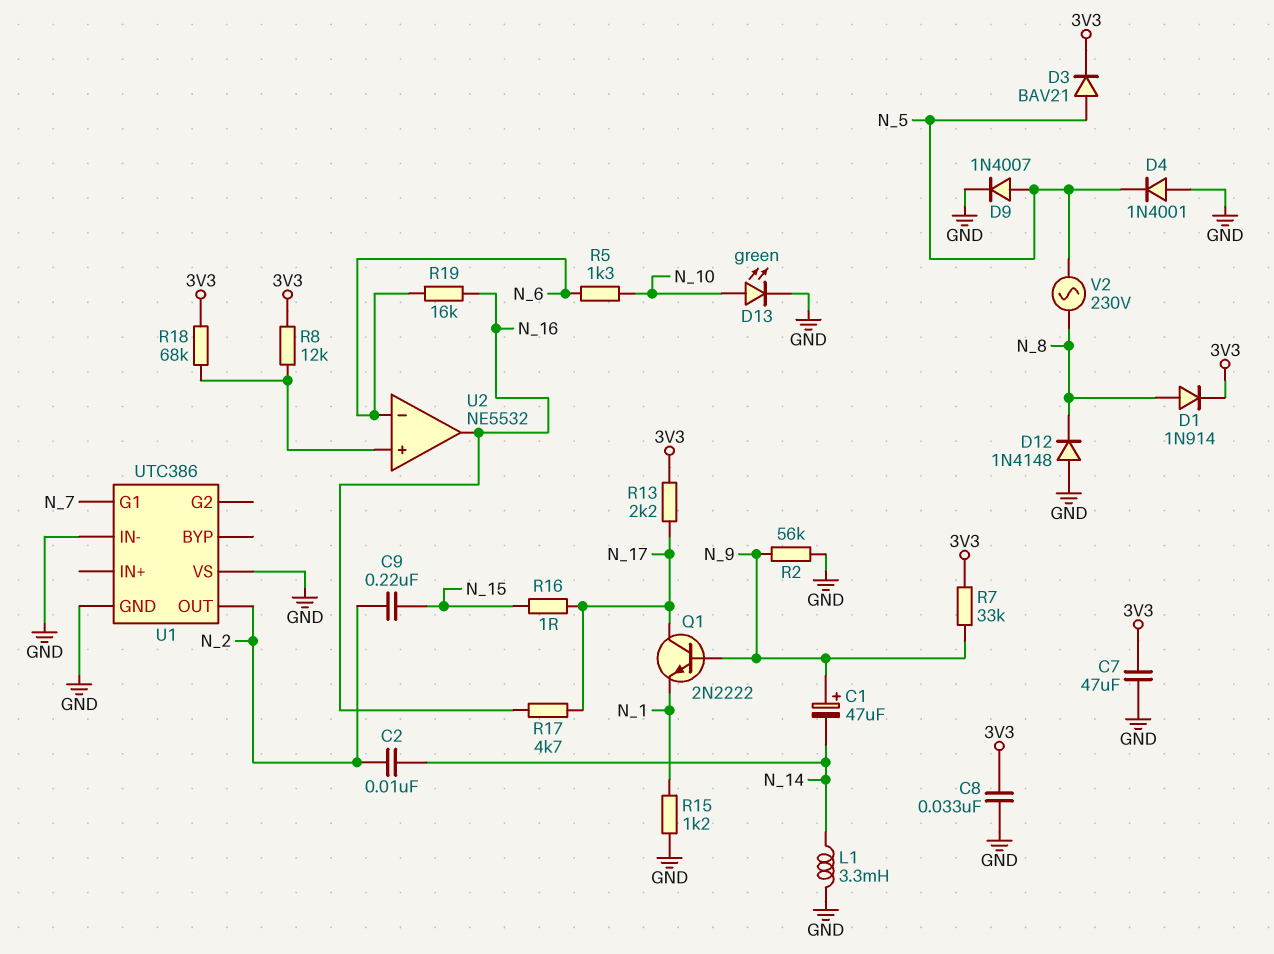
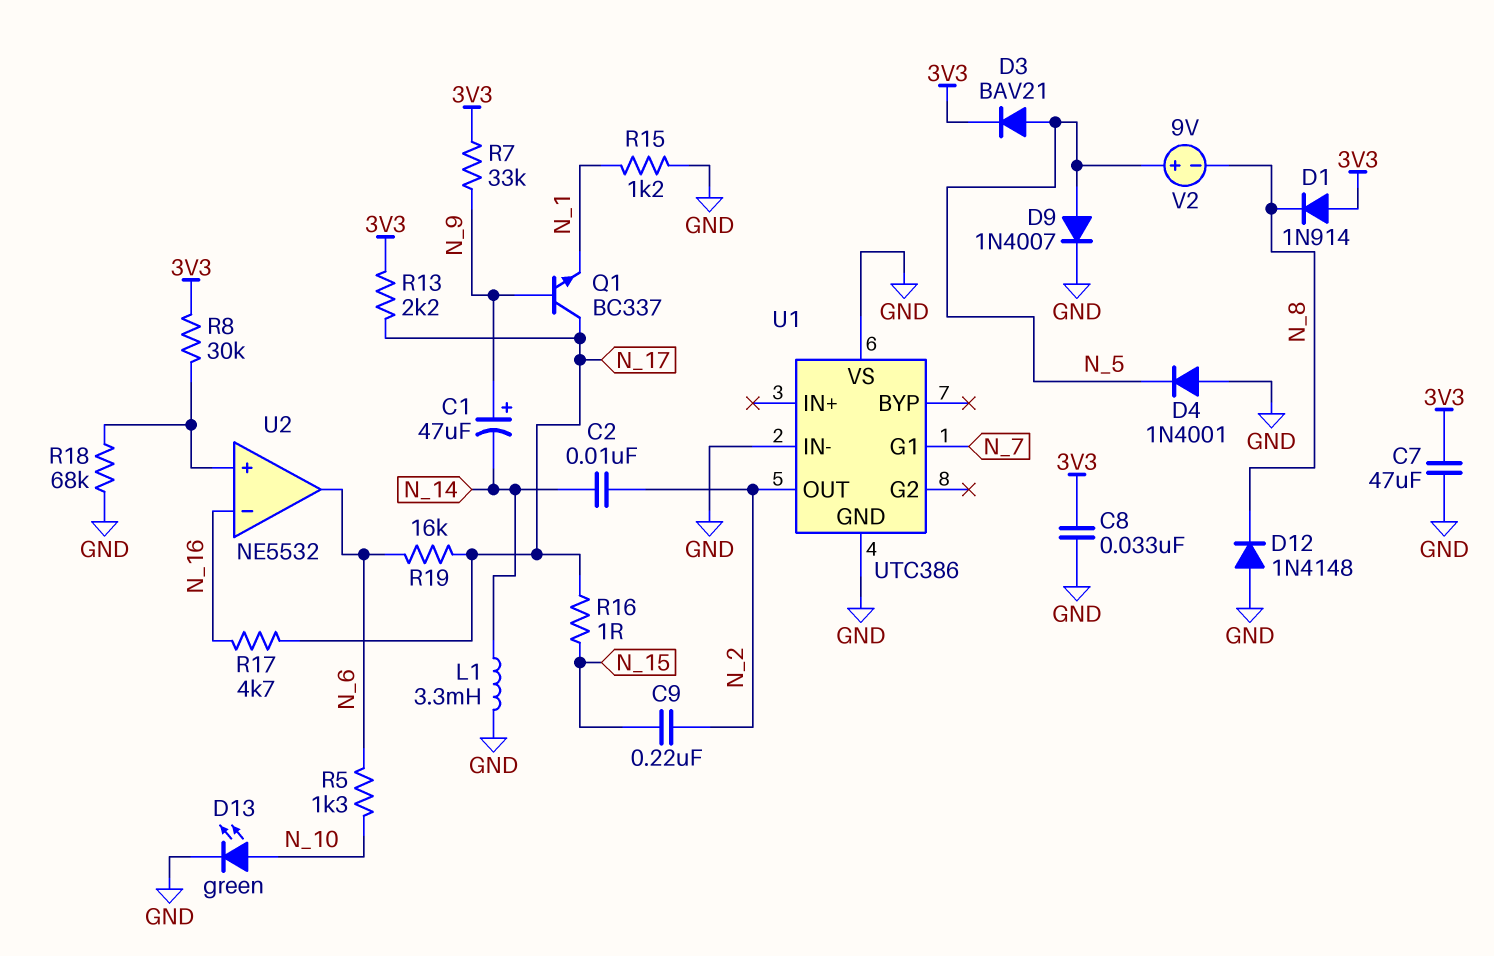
D1: diode 1N914 (A N_8, K 3V3) -> diode 1N914 (A 3V3, K N_8)
Q1: NPN 2N2222 (B N_9, C N_17, E N_1) -> NPN BC337 (B N_9, C N_17, E N_1)
R2: 56k (GND, N_9) -> none
R8: 12k (3V3, U2/in+) -> 30k (3V3, U2/in+)
R18: 68k (3V3, U2/in+) -> 68k (GND, U2/in+)
R19: 16k (N_6, N_16) -> 16k (N_6, N_17)
U2 pin in-: N_6 -> N_16
U2 pin out: N_16 -> N_6
V2: AC 230V (N_5, N_8) -> 9V (plus N_5, minus N_8)

